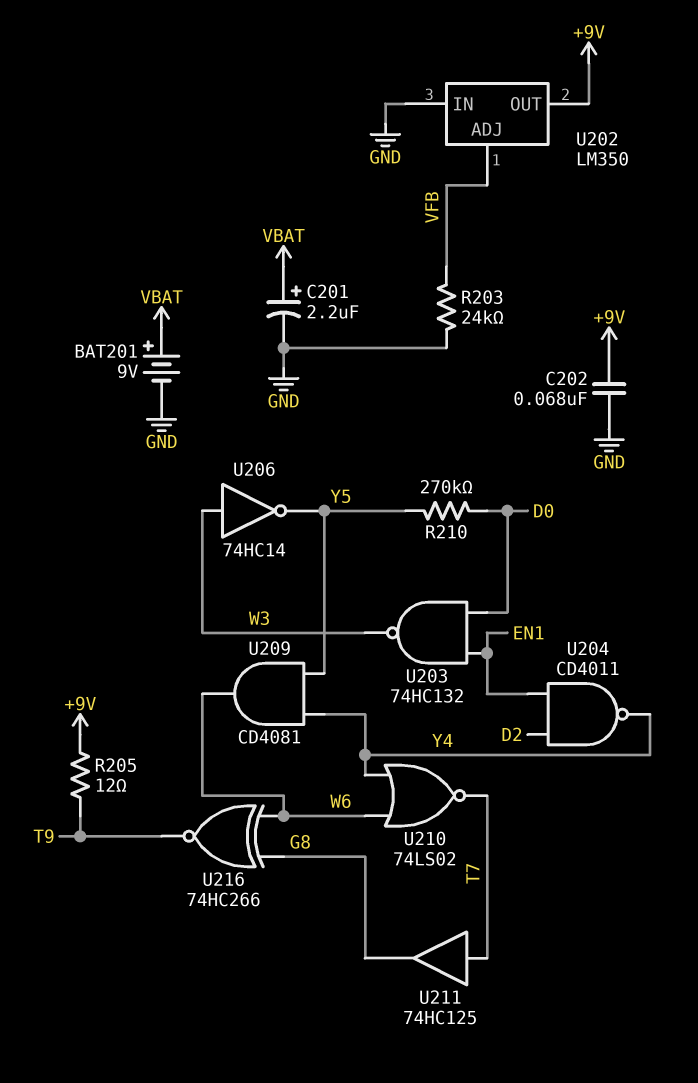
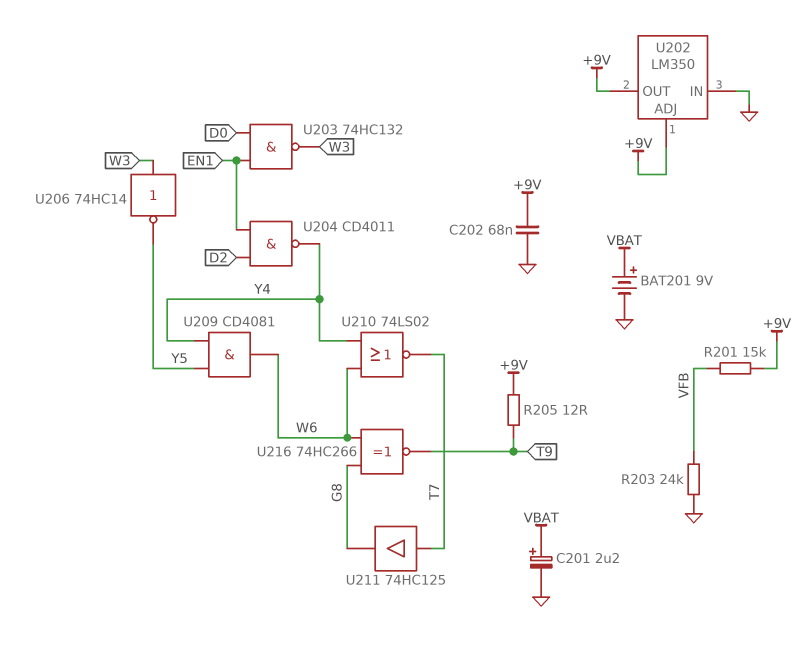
R201: none -> 15k (+9V, VFB)
R210: 270k (D0, Y5) -> none
U202 pin ADJ: VFB -> +9V

